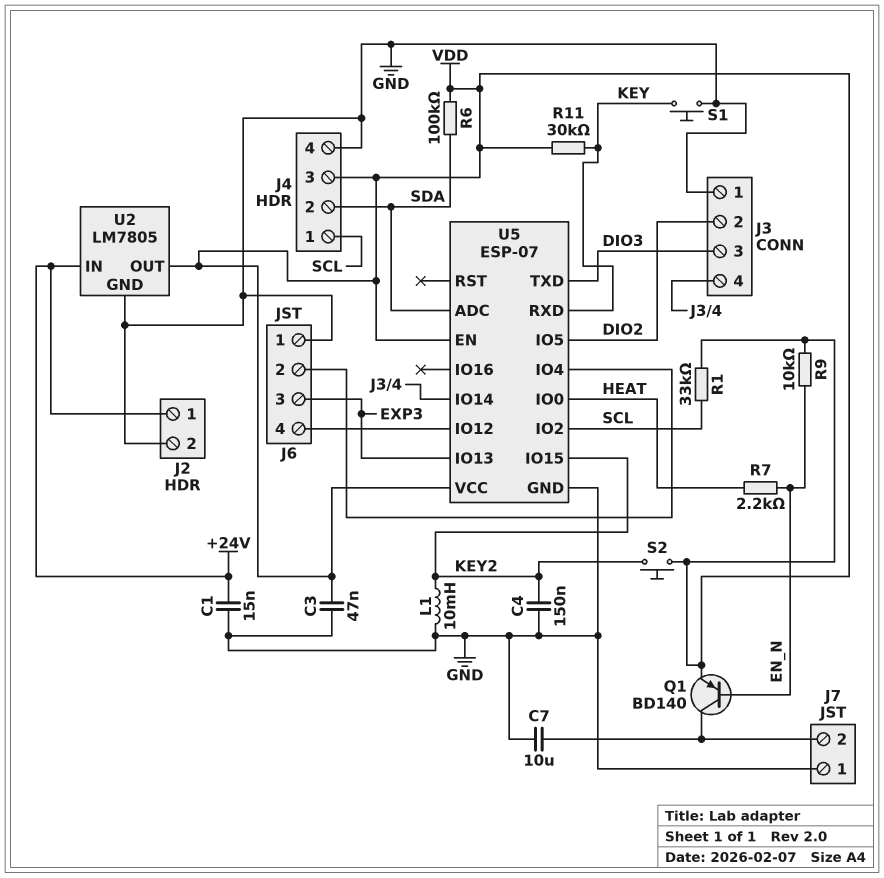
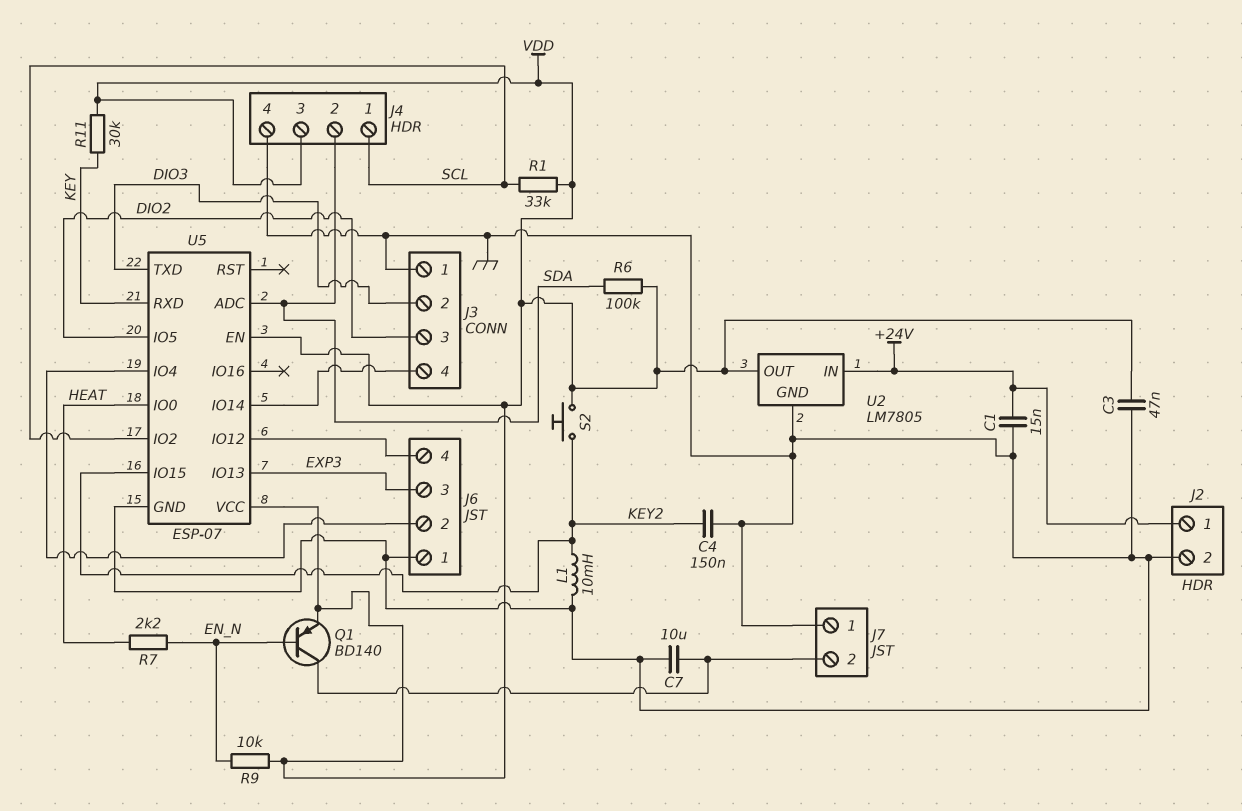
J3 pin 2: DIO2 -> DIO3
J3 pin 3: DIO3 -> DIO2
S1: button (GND, KEY) -> none

